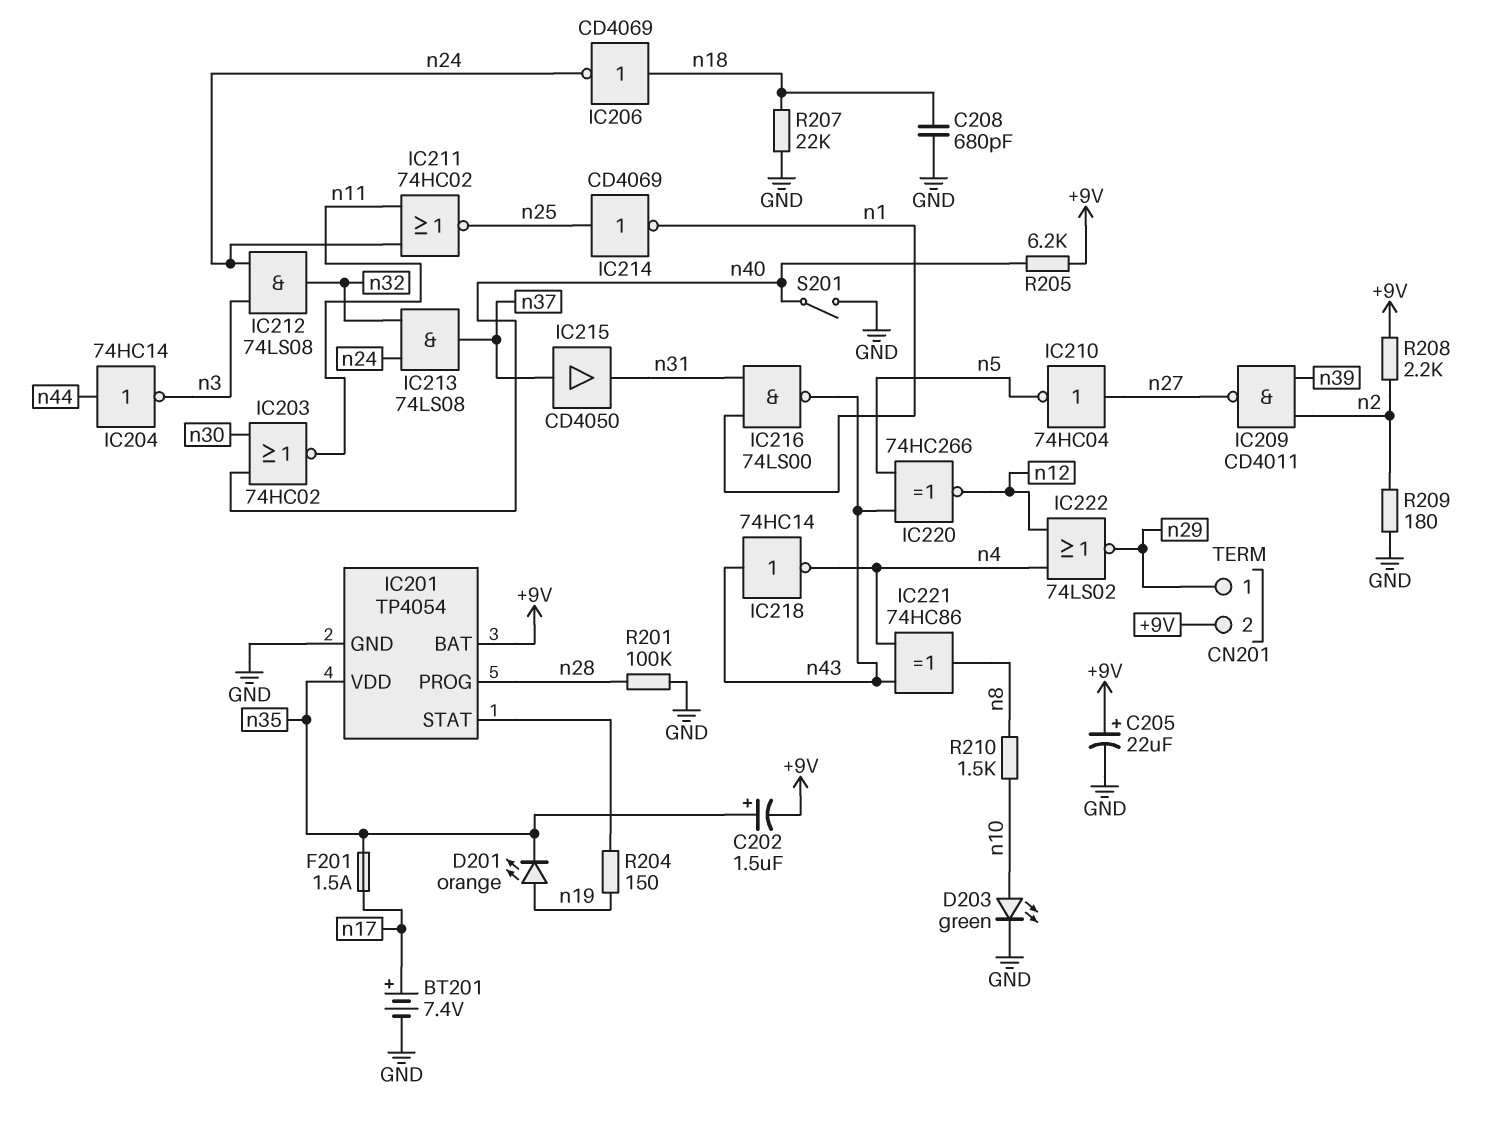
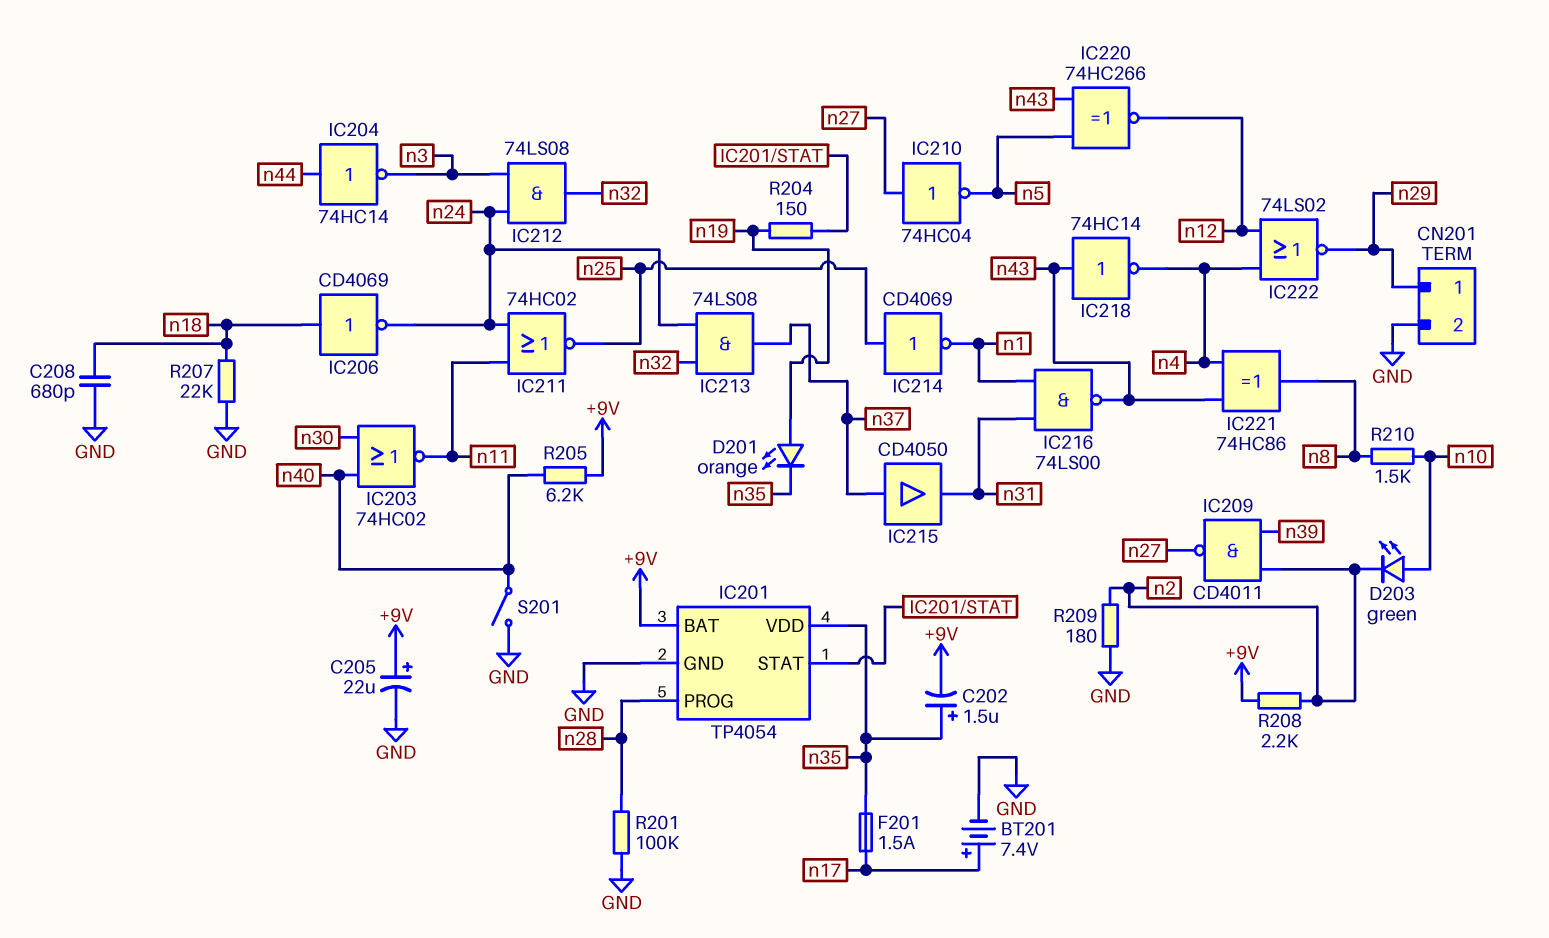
CN201 pin 2: +9V -> GND
D203: LED green (A n10, K GND) -> LED green (A n10, K n2)

